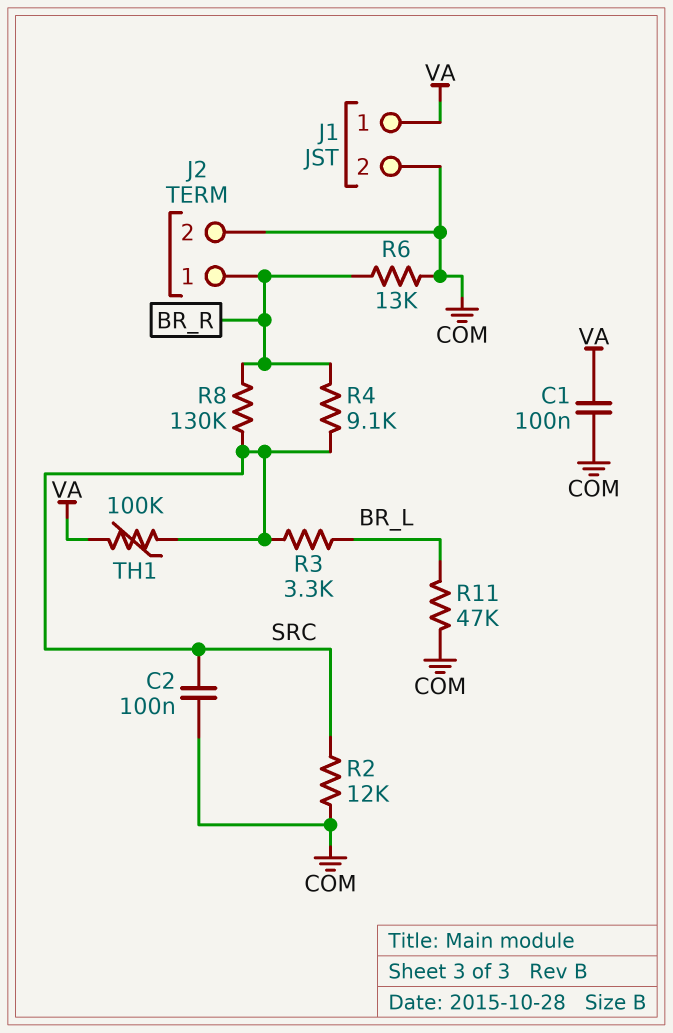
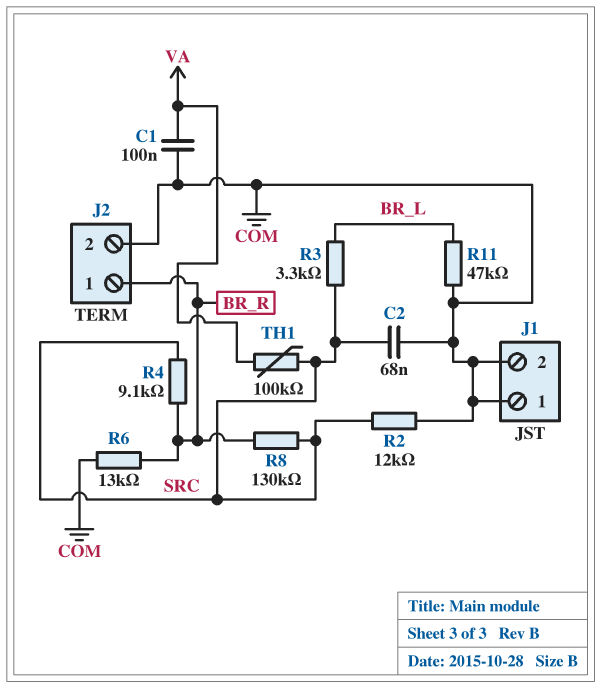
C2: 100nF (COM, SRC) -> 68nF (COM, SRC)
J1 pin 1: VA -> COM

